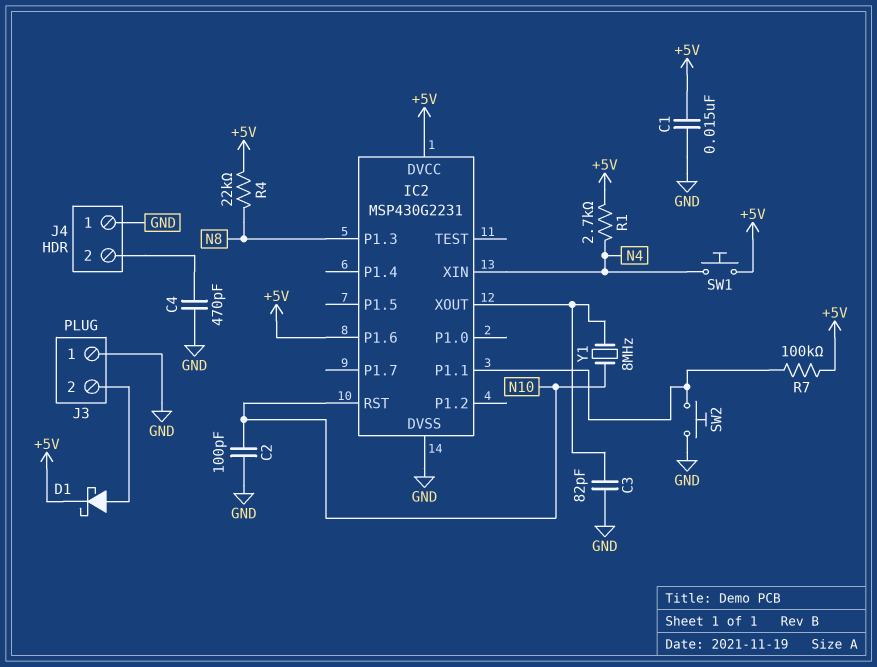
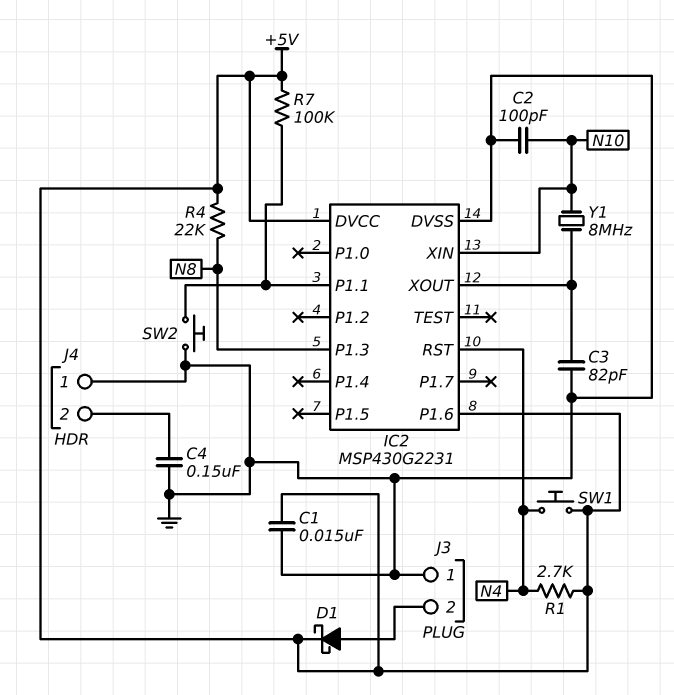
C4: 470pF (GND, J4/2) -> 150nF (GND, J4/2)
IC2 pin RST: N10 -> N4
IC2 pin XIN: N4 -> N10

